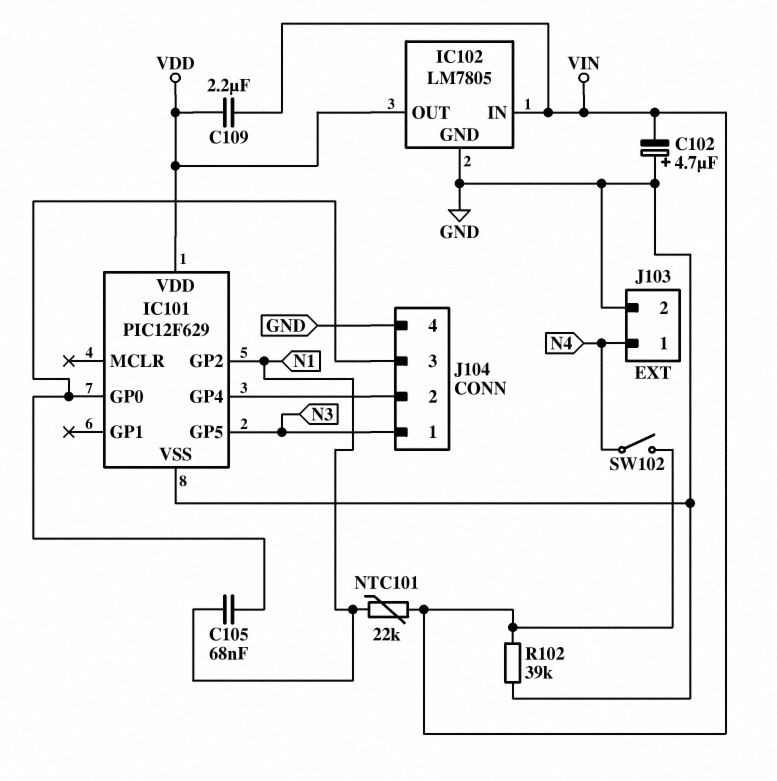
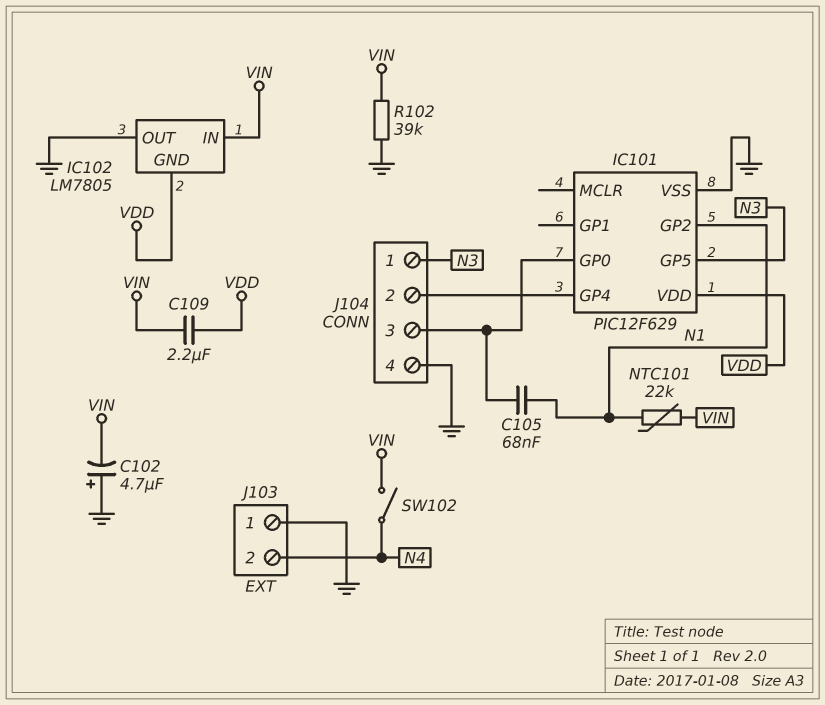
IC102 pin GND: GND -> VDD
IC102 pin OUT: VDD -> GND
J103 pin 1: N4 -> GND
J103 pin 2: GND -> N4

